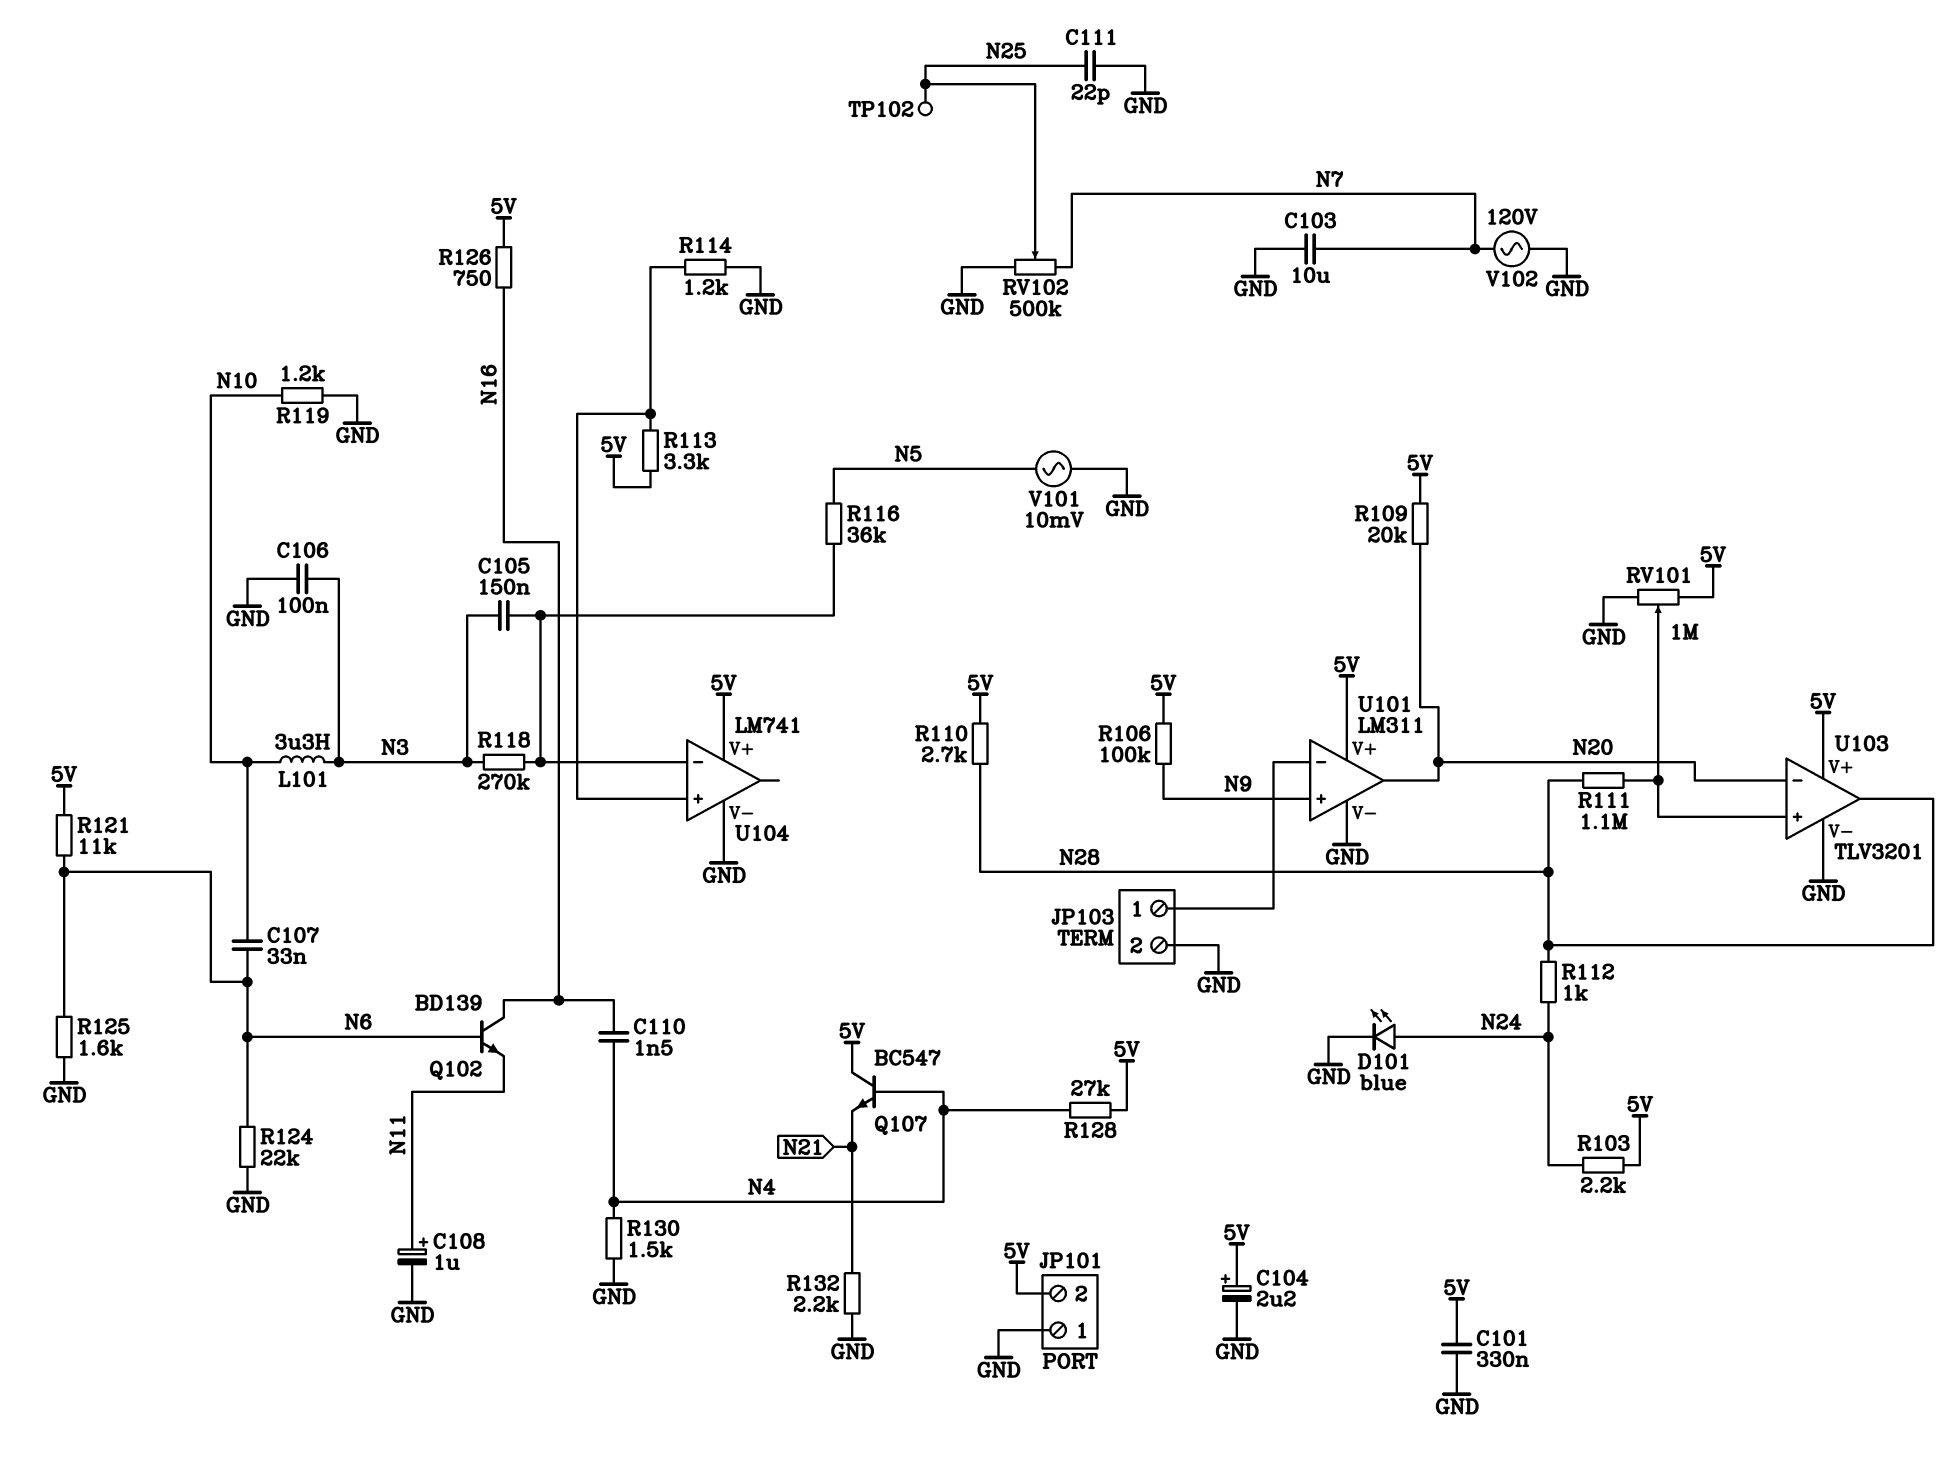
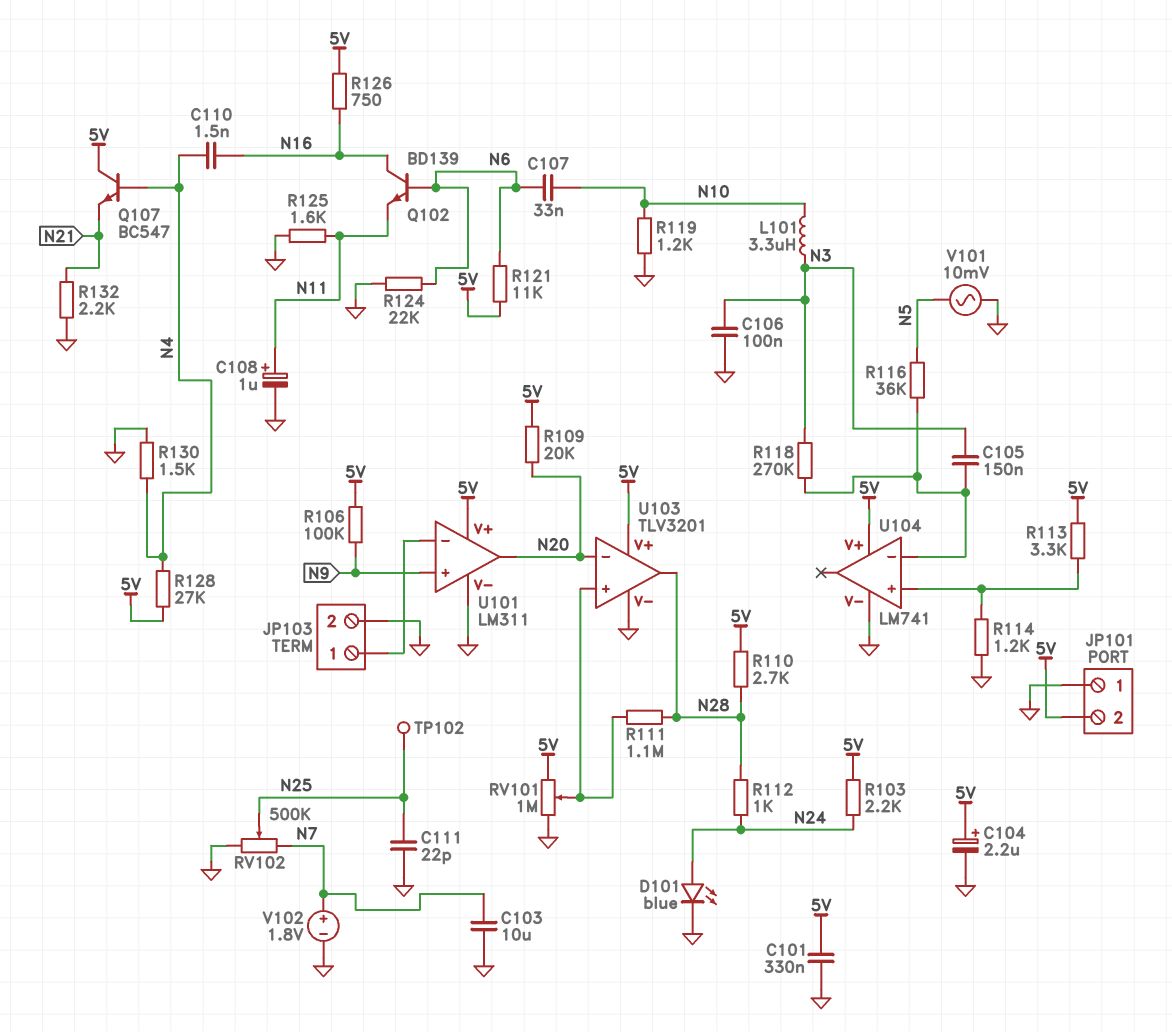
R125: 1.6k (GND, N6) -> 1.6k (GND, N11)
V102: AC 120V (GND, N7) -> 1.8V (plus N7, minus GND)

